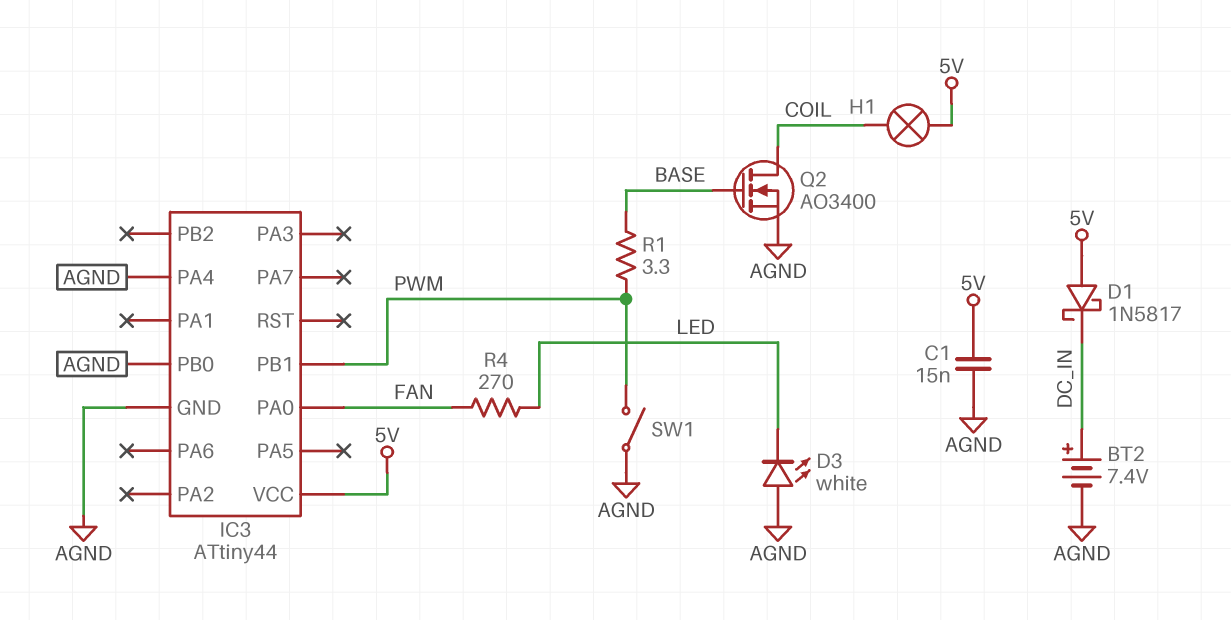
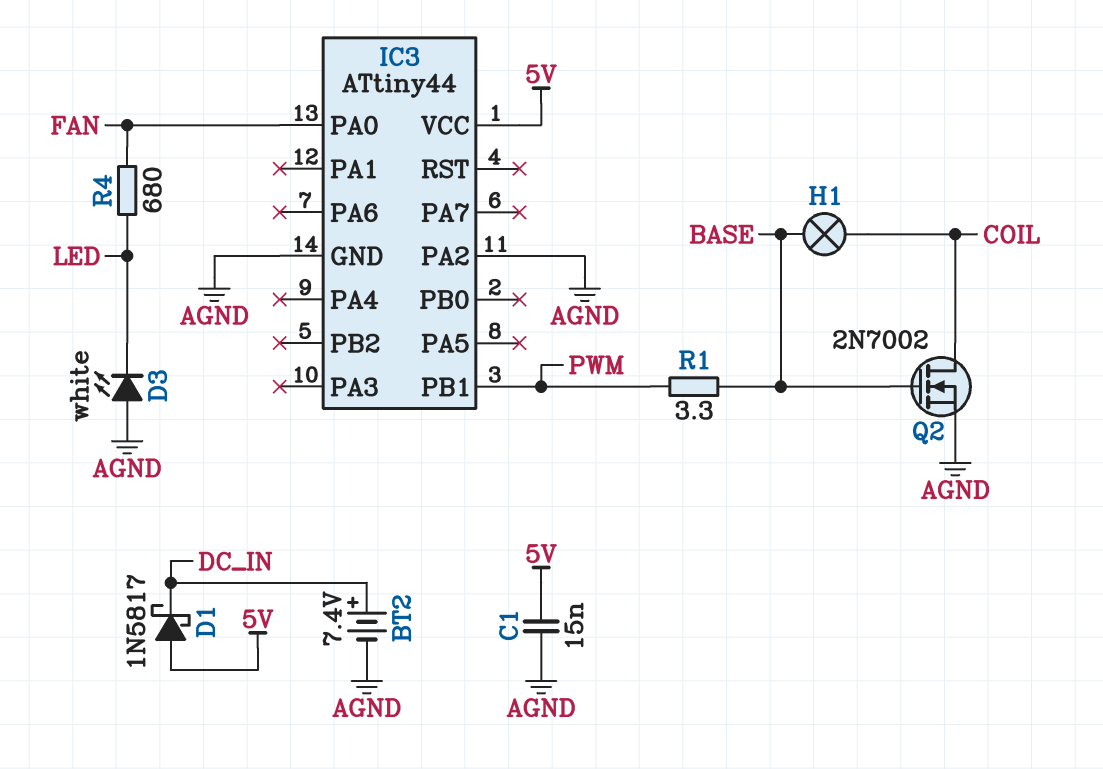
H1: lamp (5V, COIL) -> lamp (BASE, COIL)
IC3 pin PA2: none -> AGND
IC3 pin PA4: AGND -> none
IC3 pin PB0: AGND -> none
Q2: NMOS AO3400 (G BASE, D COIL, S AGND) -> NMOS 2N7002 (G BASE, D COIL, S AGND)
R4: 270 (FAN, LED) -> 680 (FAN, LED)
SW1: switch (AGND, PWM) -> none

